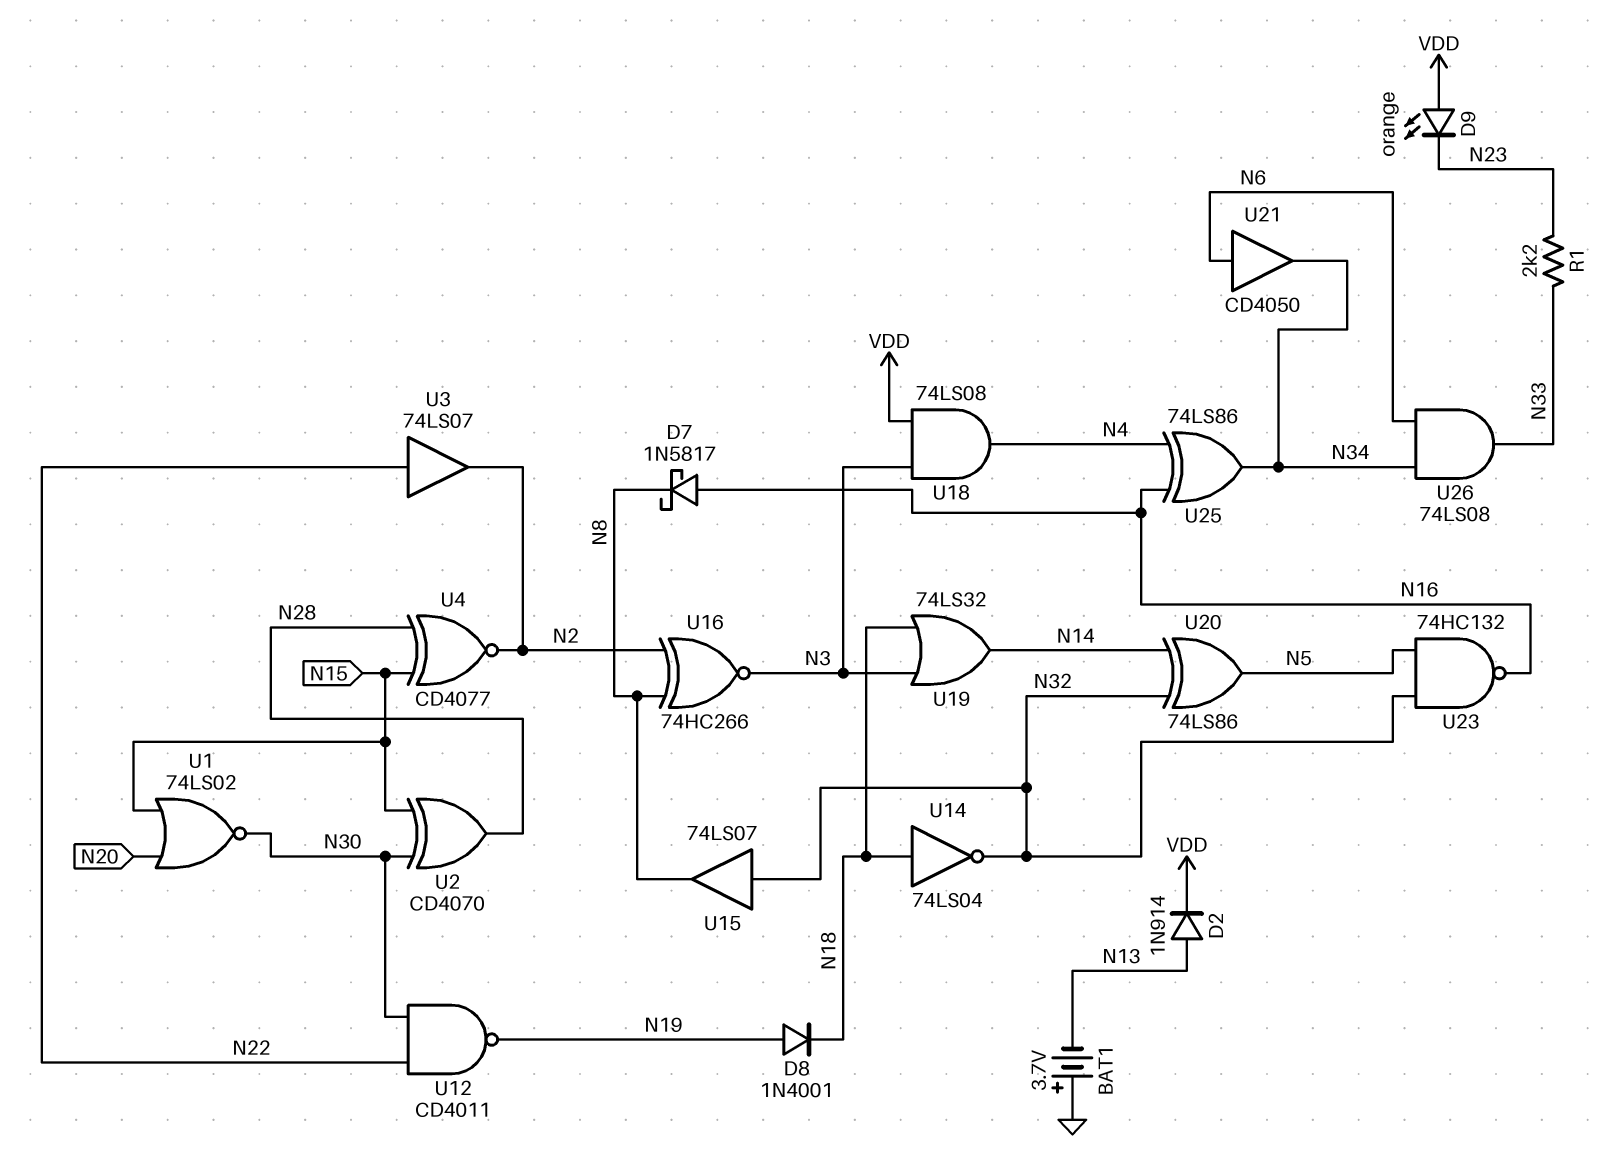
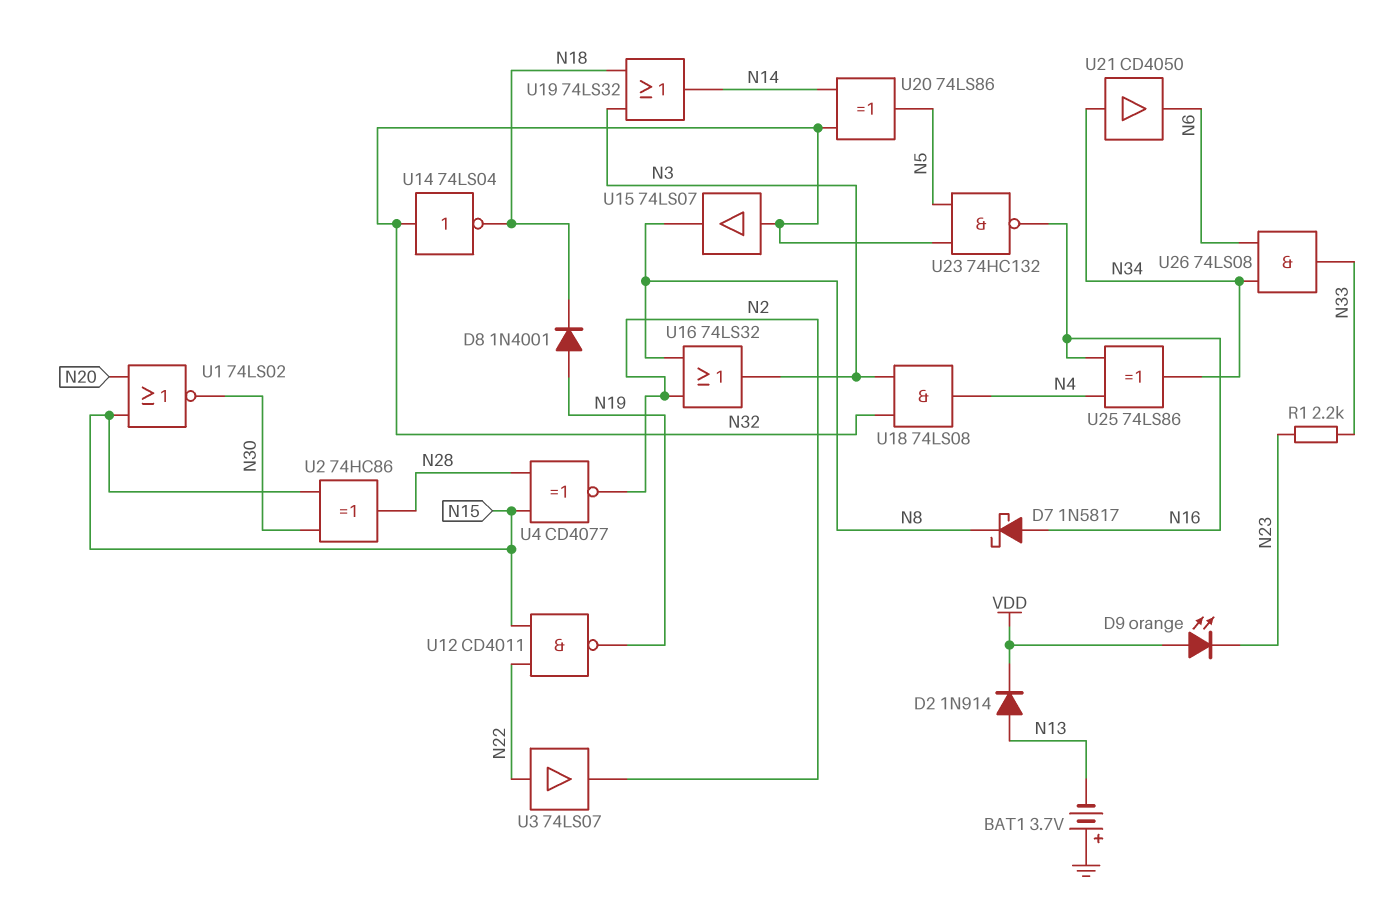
U2: XOR CD4070 (in N15, in N30, out N28) -> XOR 74HC86 (in N15, in N30, out N28)
U12: NAND CD4011 (in N22, in N30, out N19) -> NAND CD4011 (in N15, in N22, out N19)
U14: NOT 74LS04 (in N18, out N32) -> NOT 74LS04 (in N32, out N18)
U16: XNOR 74HC266 (in N2, in N8, out N3) -> OR 74LS32 (in N2, in N8, out N3)
U18: AND 74LS08 (in N3, in VDD, out N4) -> AND 74LS08 (in N3, in N32, out N4)
U21: buffer CD4050 (in N6, out N34) -> buffer CD4050 (in N34, out N6)

